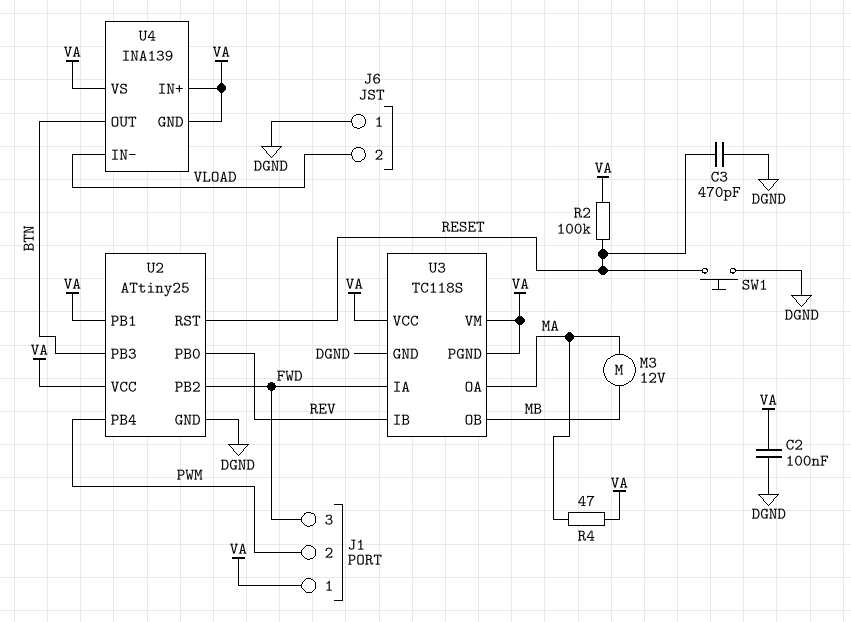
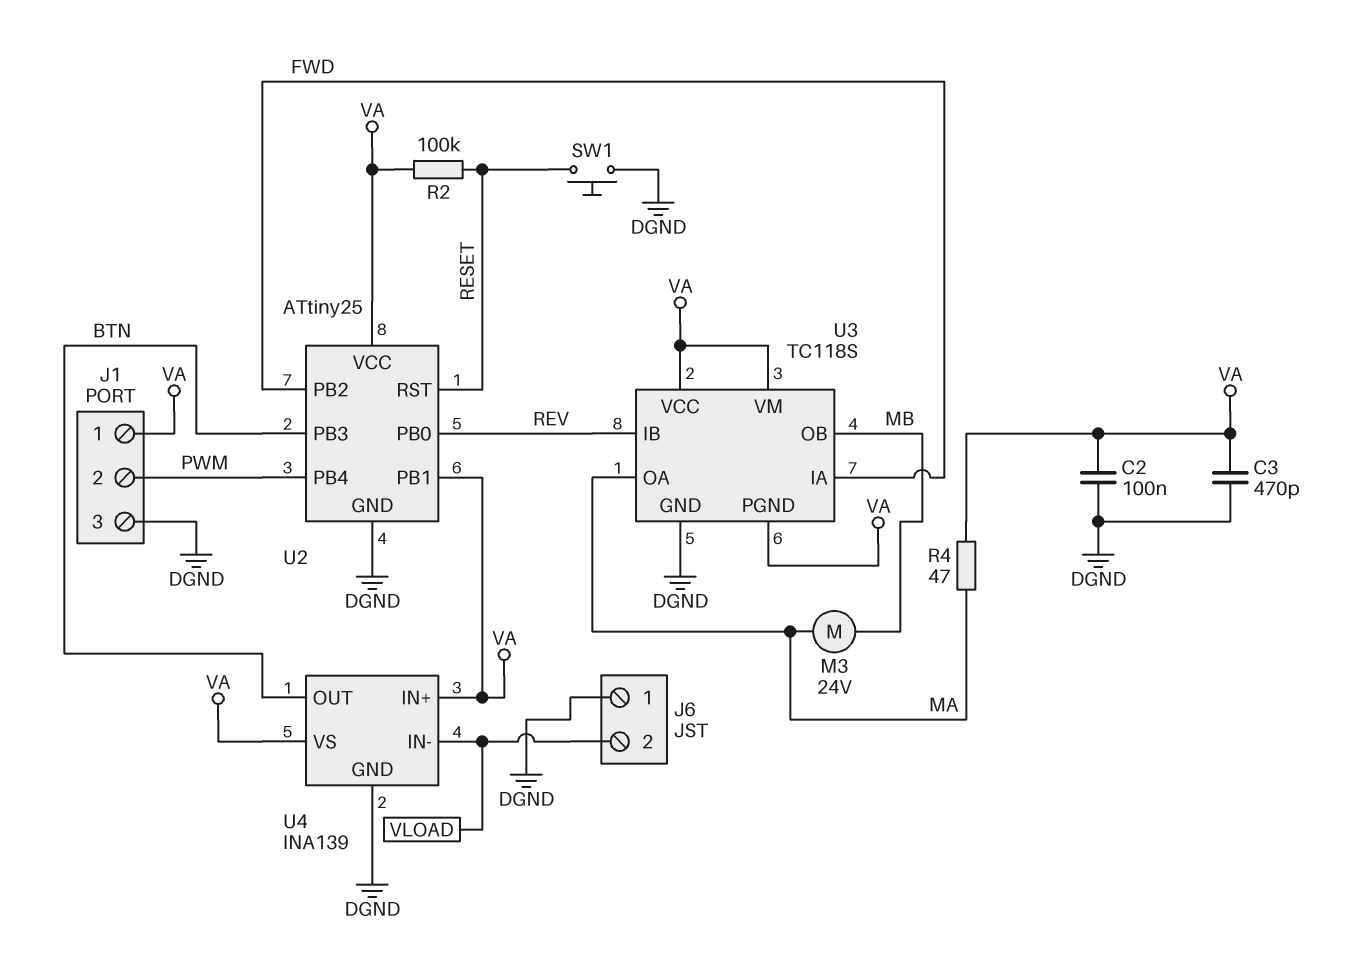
C3: 470pF (DGND, RESET) -> 470pF (DGND, VA)
J1 pin 3: FWD -> DGND
M3: motor 12V (MA, MB) -> motor 24V (MA, MB)
U4 pin GND: VA -> DGND

